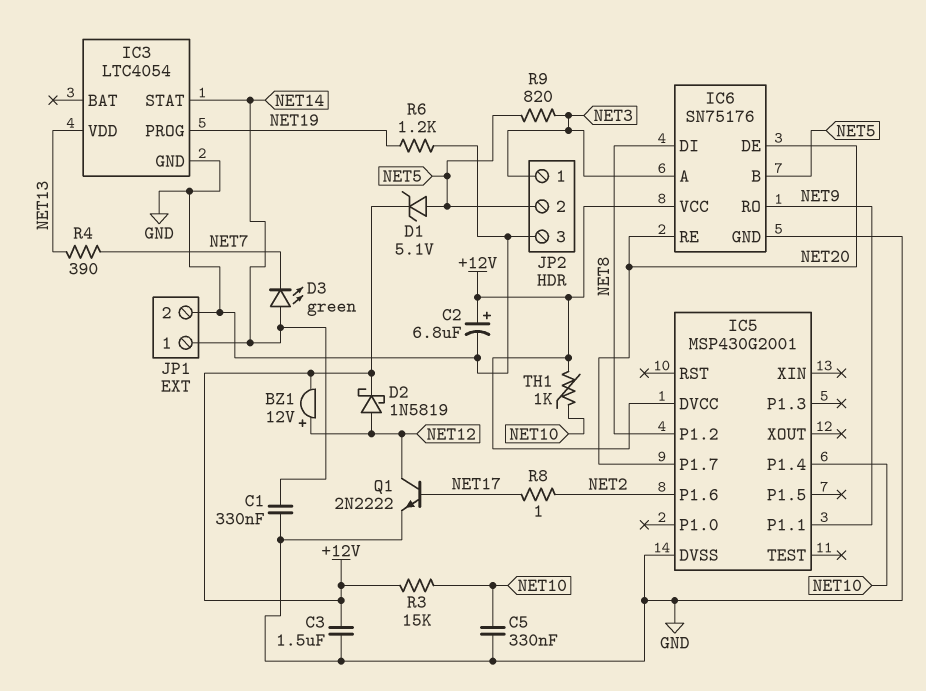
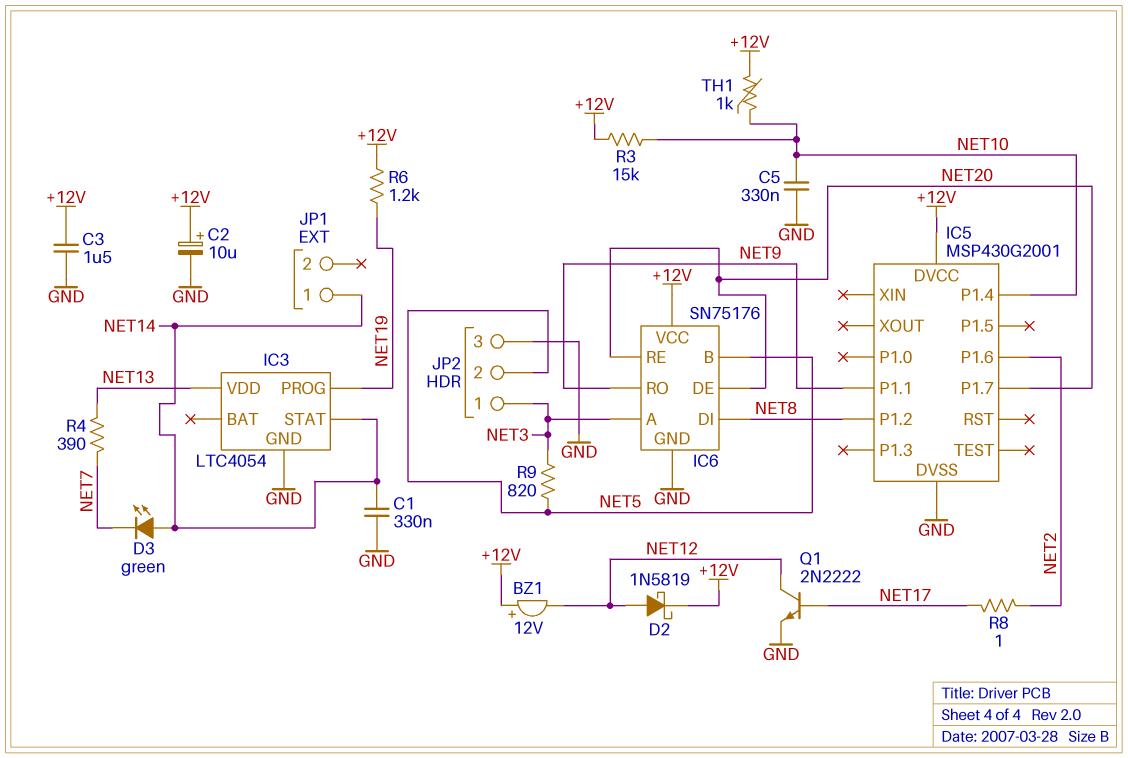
BZ1: buzzer 12V (plus NET12, minus +12V) -> buzzer 12V (plus +12V, minus NET12)
C2: 6.8uF (plus +12V, minus GND) -> 10uF (plus +12V, minus GND)
D1: zener 5.1V (A NET5, K +12V) -> none
JP1 pin 2: GND -> none
R6: 1.2k (GND, NET19) -> 1.2k (+12V, NET19)

